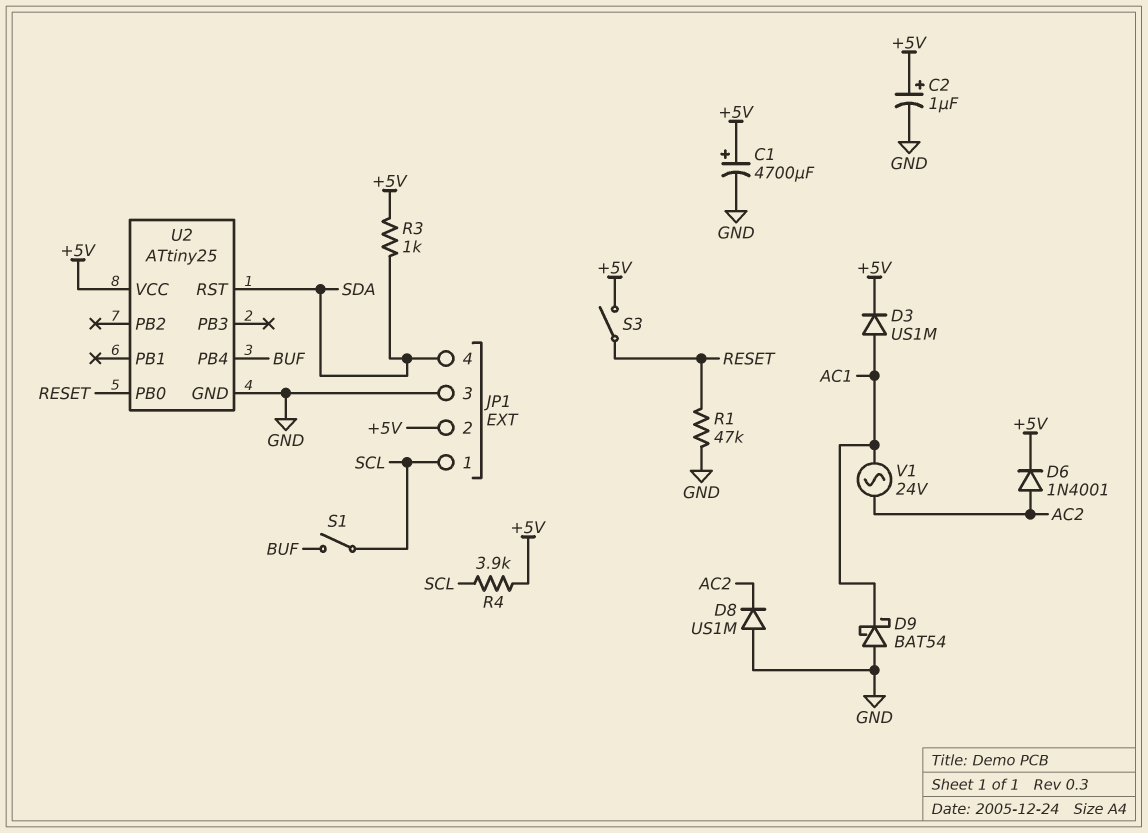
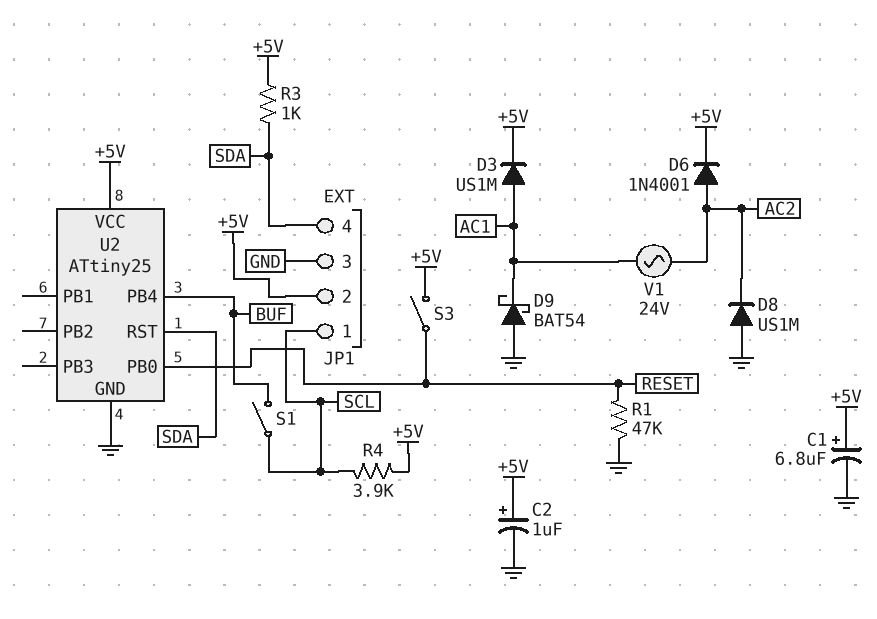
C1: 4700uF (plus +5V, minus GND) -> 6.8uF (plus +5V, minus GND)

